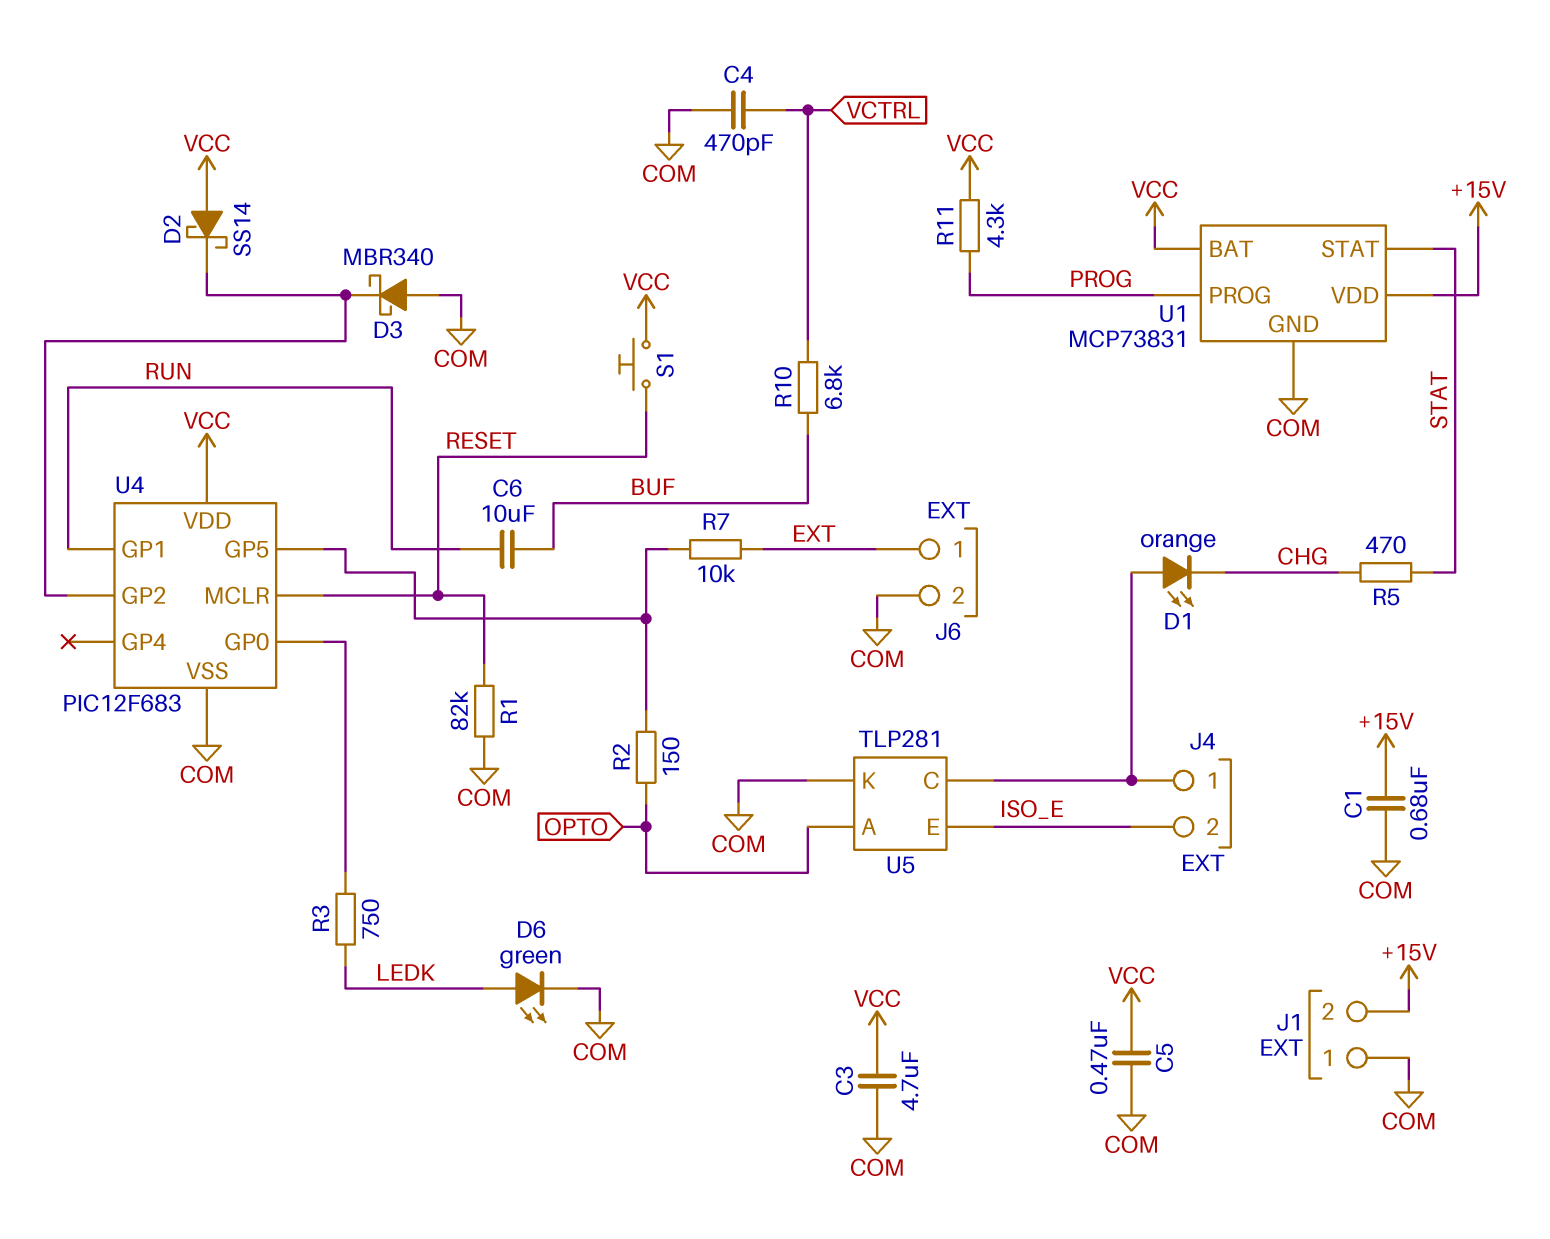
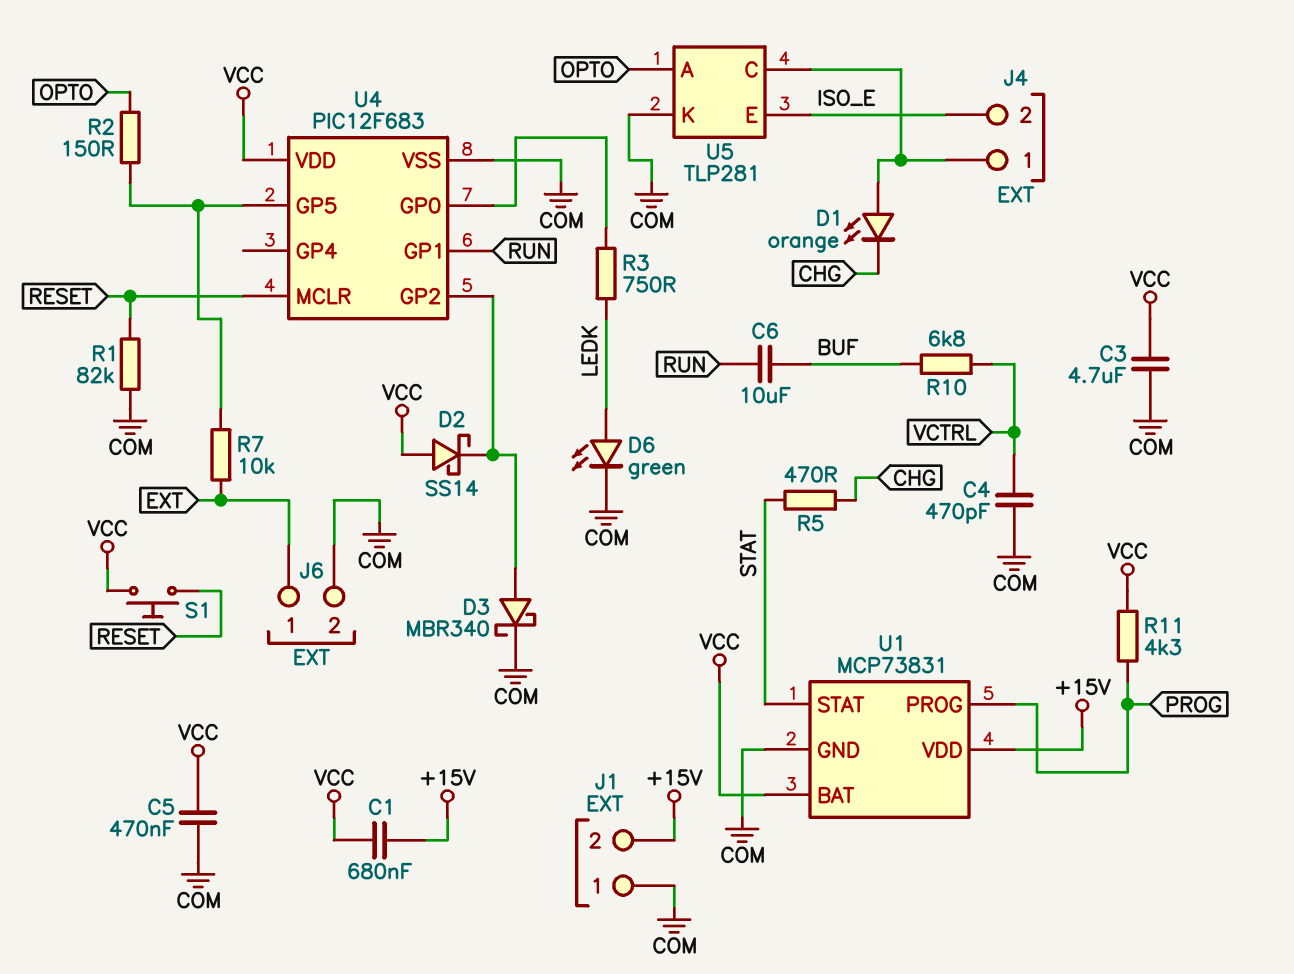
C1: 680nF (+15V, COM) -> 680nF (+15V, VCC)
D3: schottky MBR340 (A COM, K U4/GP2) -> schottky MBR340 (A U4/GP2, K COM)

